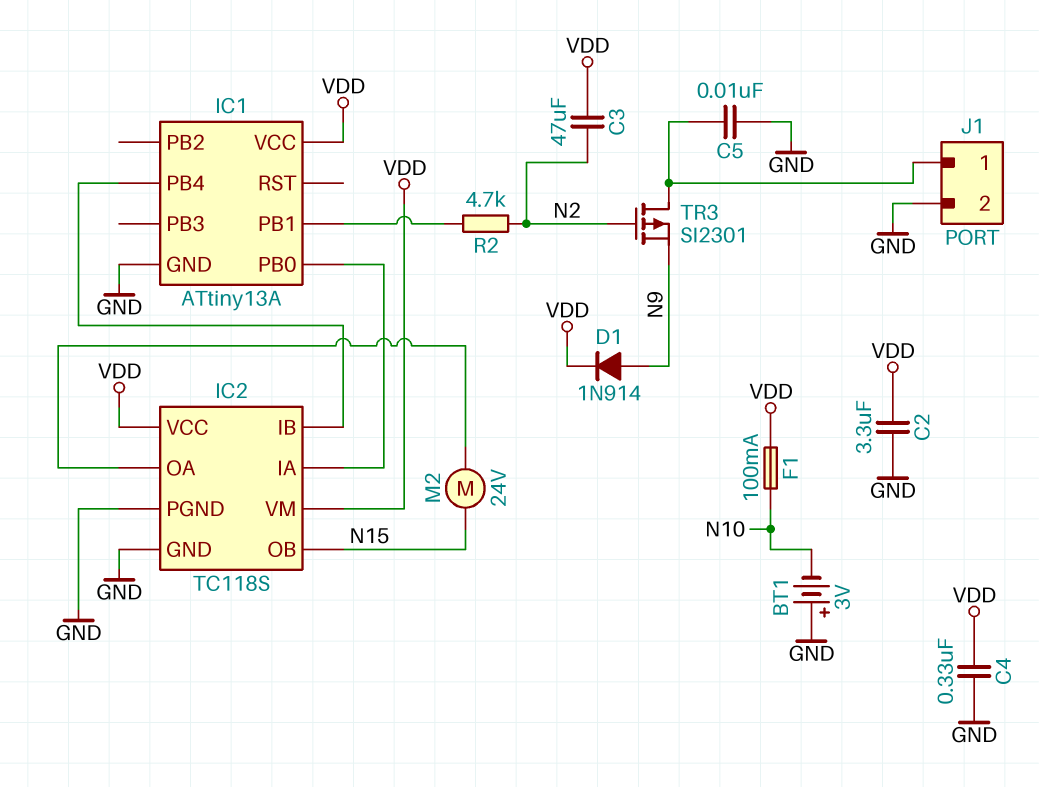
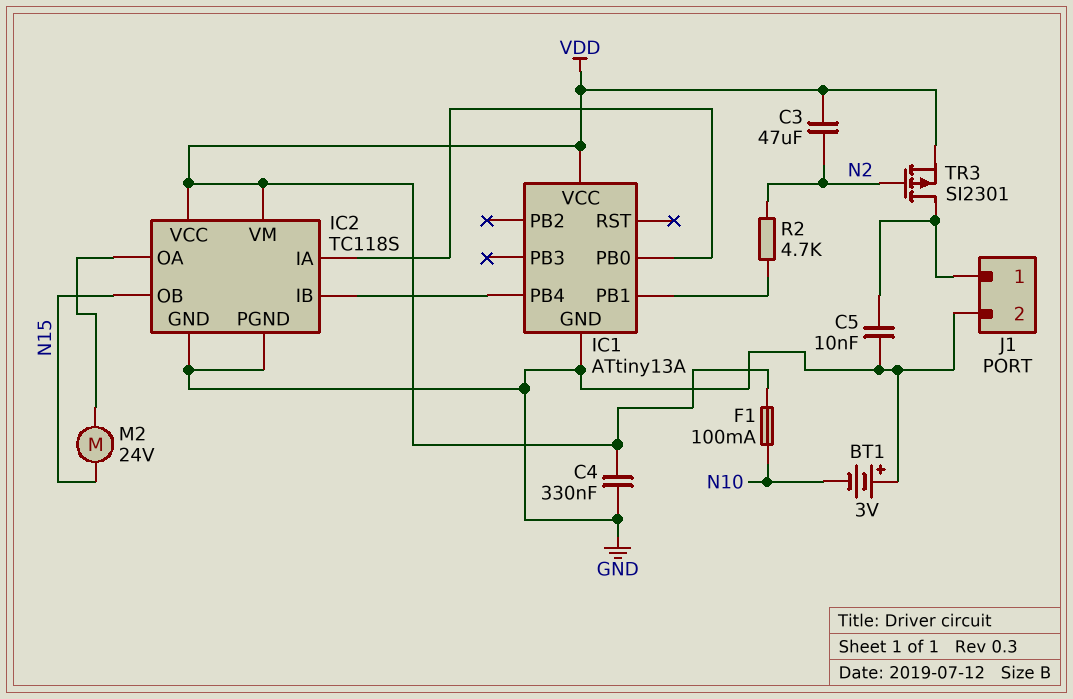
C2: 3.3uF (GND, VDD) -> none
D1: diode 1N914 (A N9, K VDD) -> none
TR3: PMOS SI2301 (G N2, D J1/1, S N9) -> PMOS SI2301 (G N2, D J1/1, S VDD)

